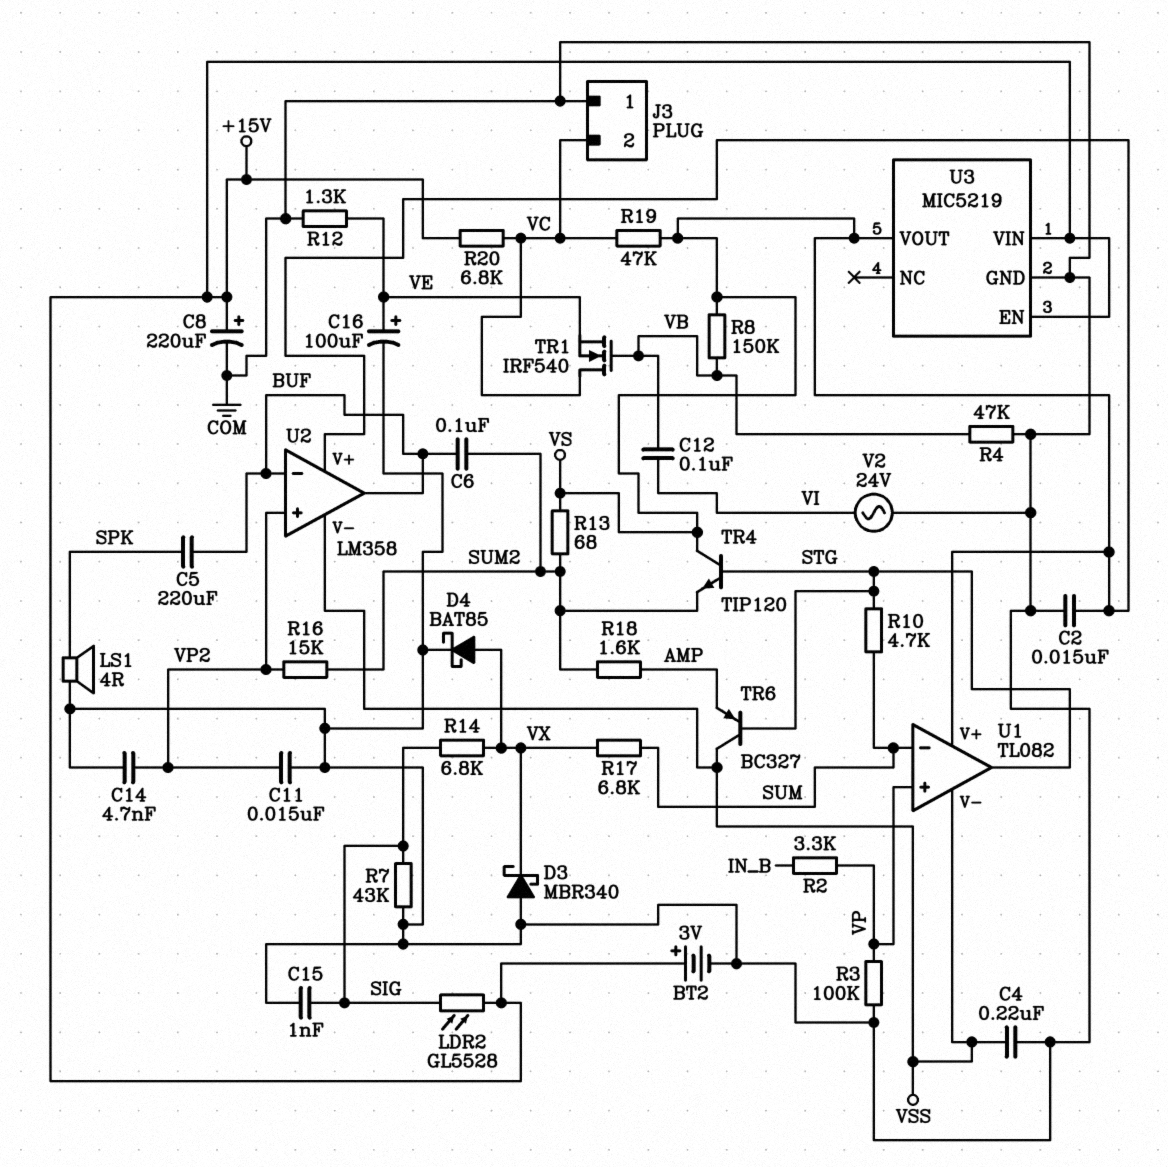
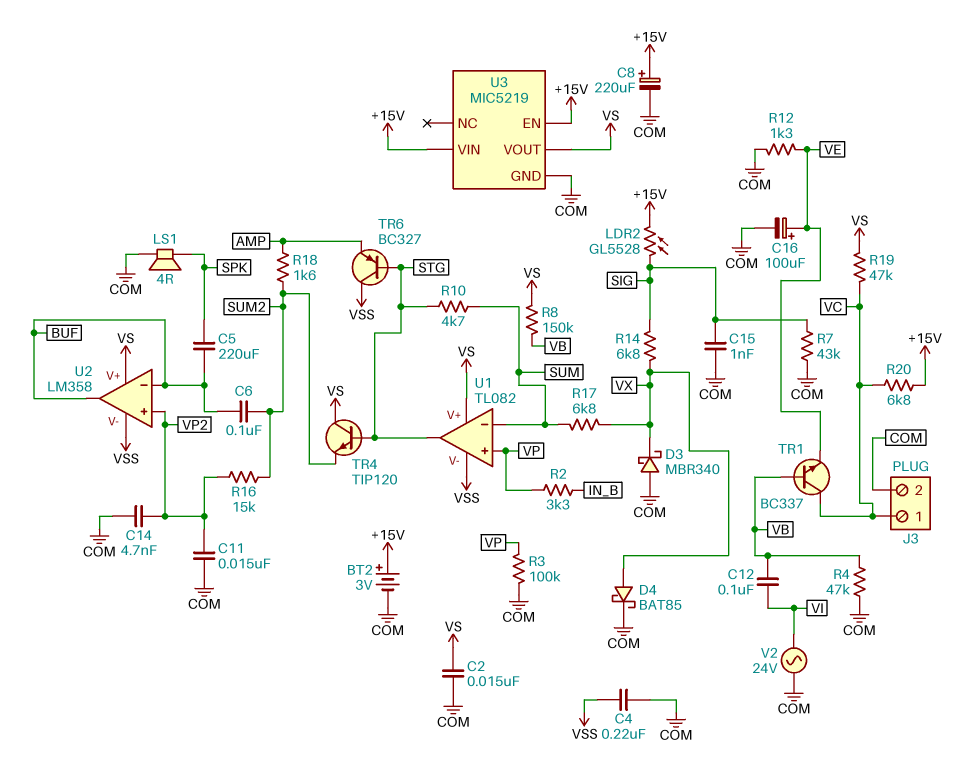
J3 pin 1: COM -> VC
J3 pin 2: VC -> COM
R13: 68 (SUM2, VS) -> none
TR1: NMOS IRF540 (G VB, D VC, S VE) -> NPN BC337 (B VB, C VC, E VE)

